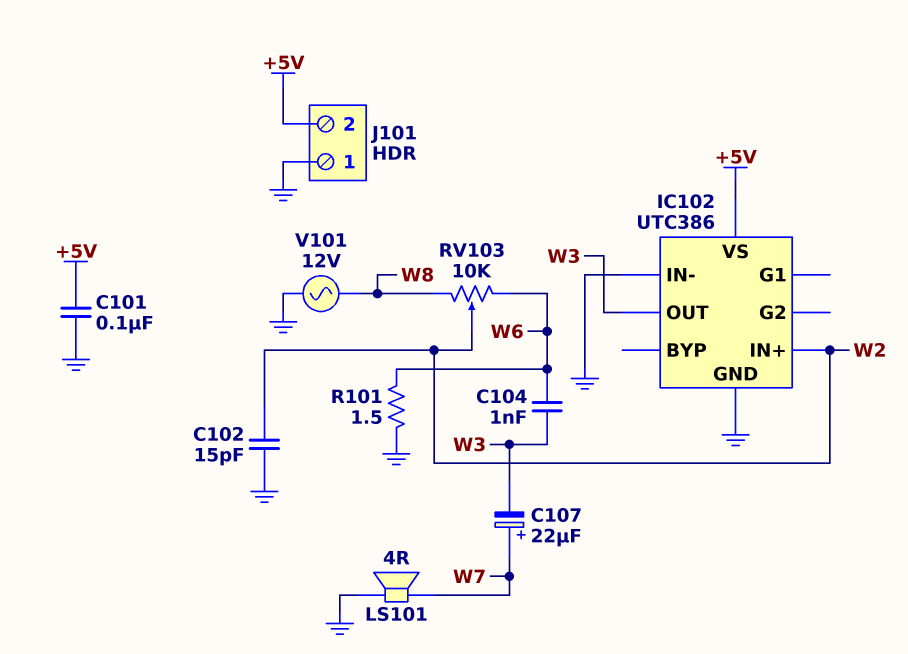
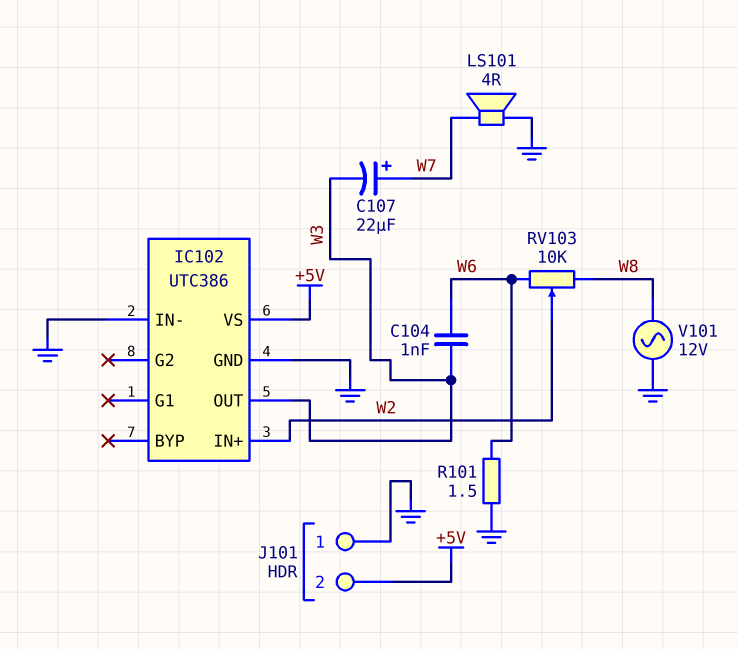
C101: 100nF (+5V, GND) -> none
C102: 15pF (GND, W2) -> none

